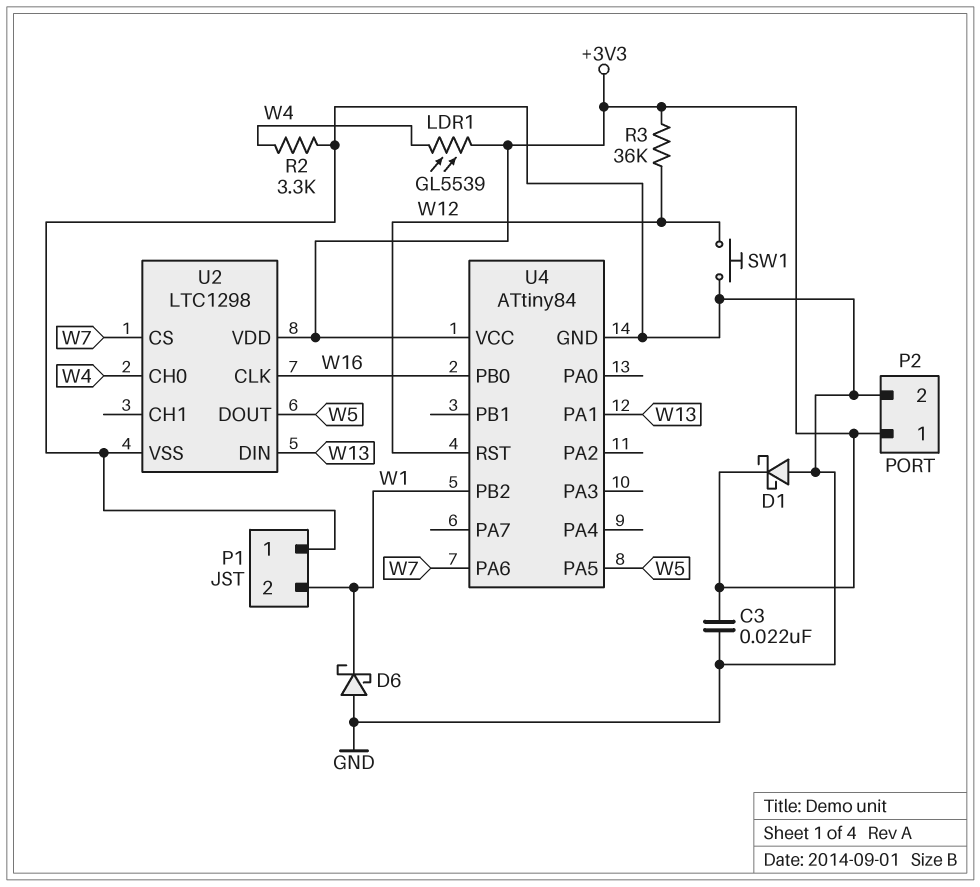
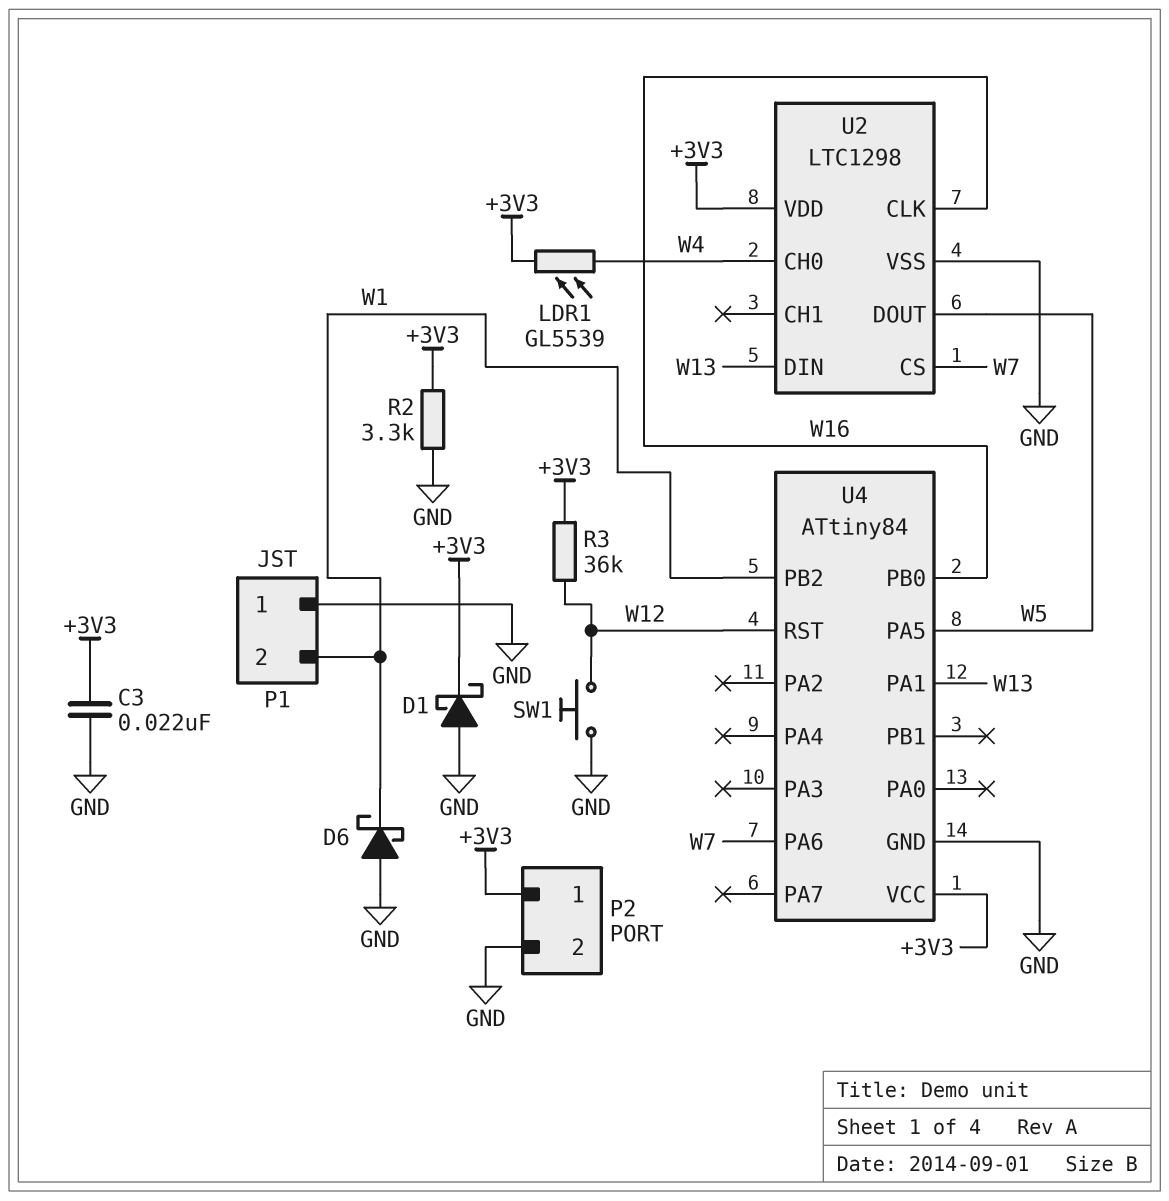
R2: 3.3k (GND, W4) -> 3.3k (+3V3, GND)

